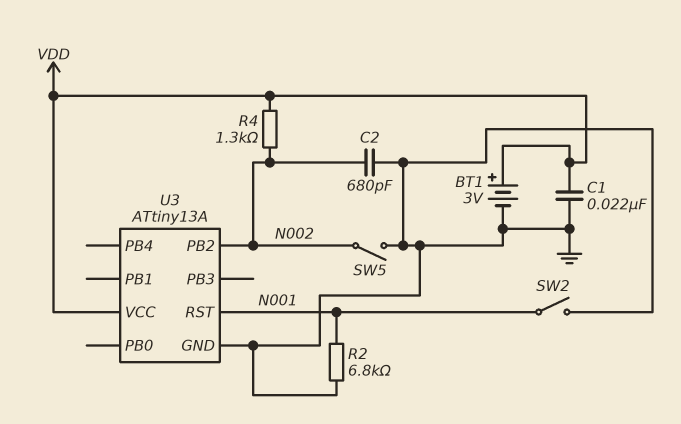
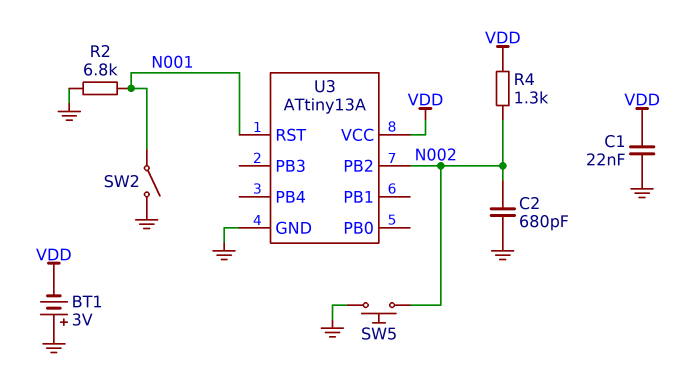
BT1: 3V (plus VDD, minus GND) -> 3V (plus GND, minus VDD)
SW5: switch (GND, N002) -> button (GND, N002)

